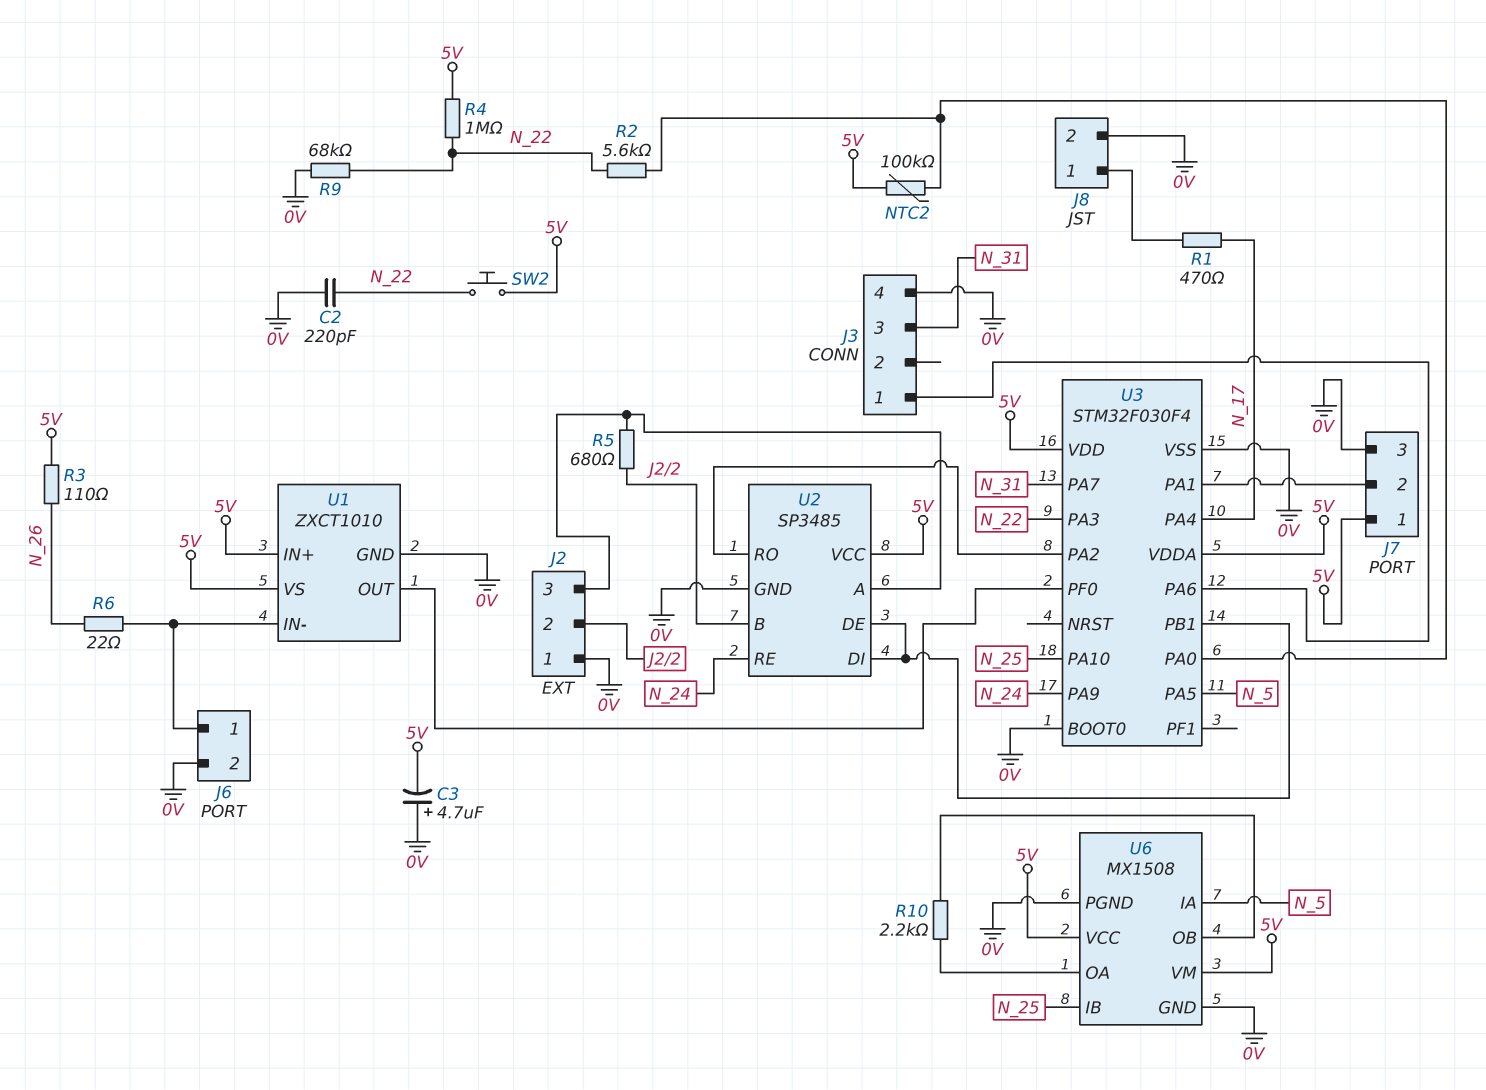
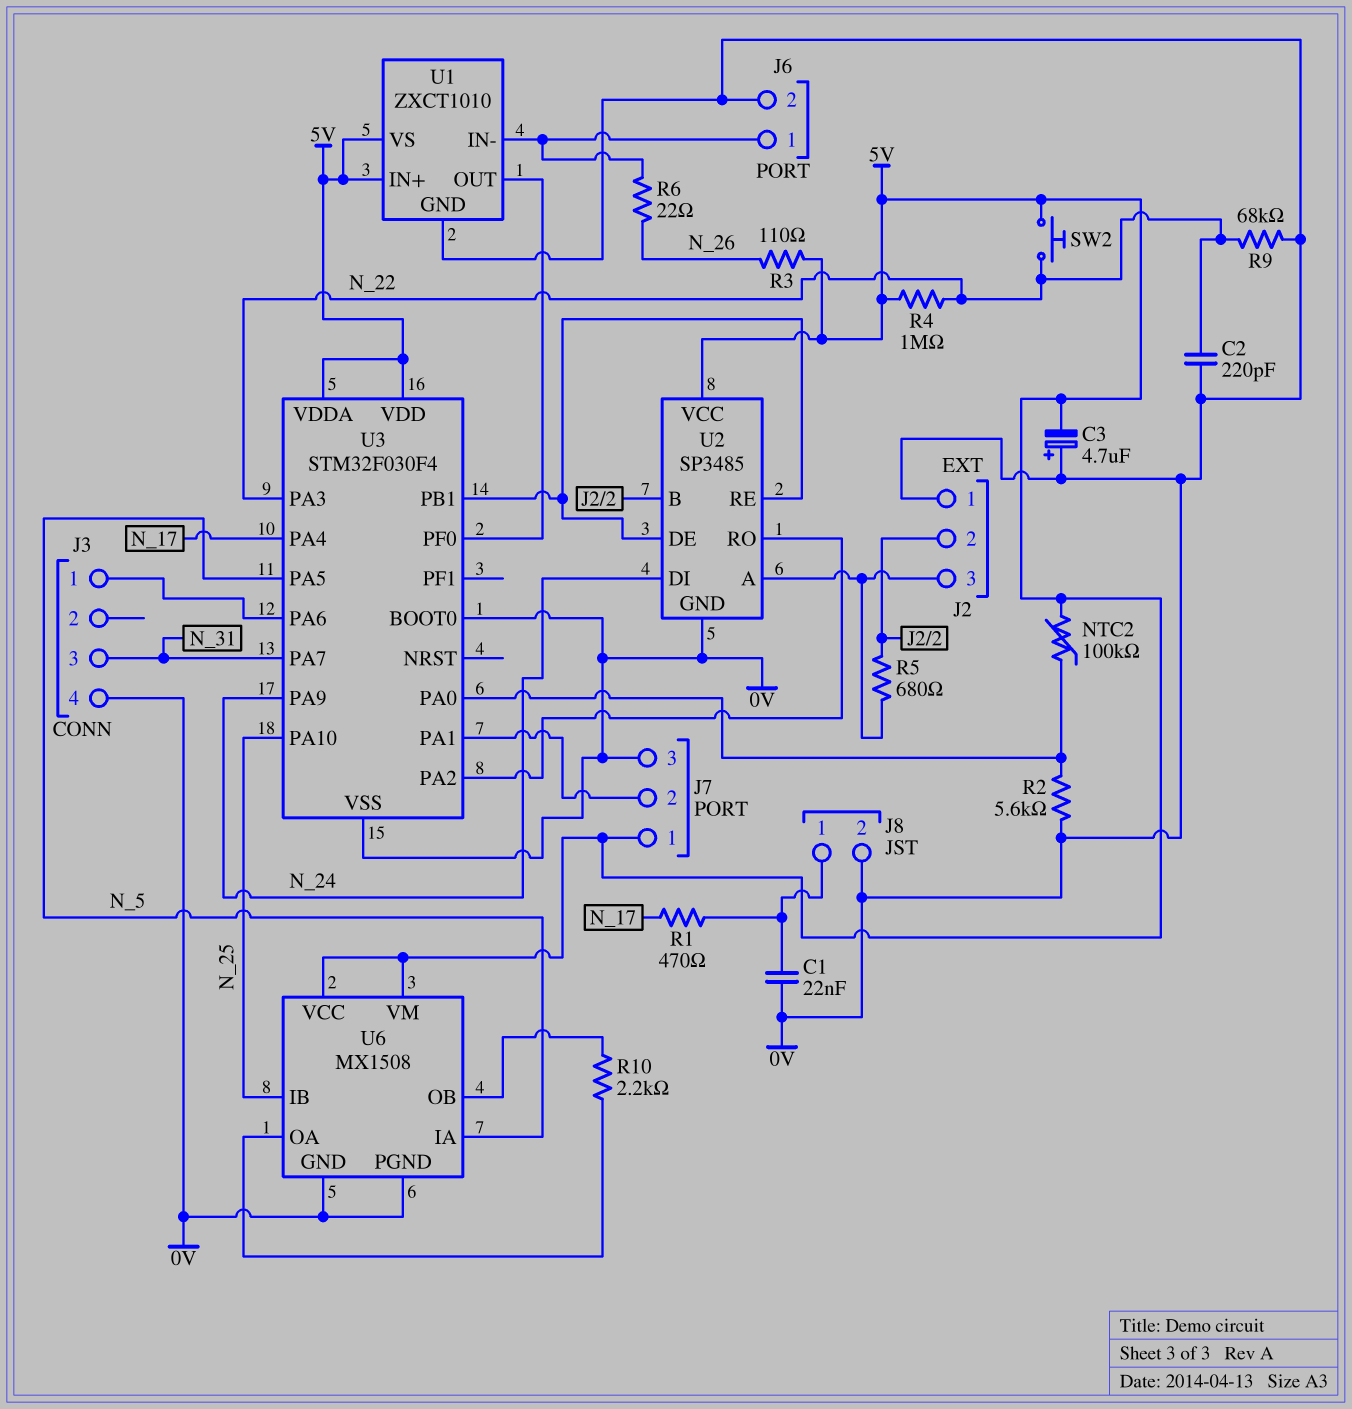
C1: none -> 22nF (0V, J8/1)
R2: 5.6k (N_22, U3/PA0) -> 5.6k (0V, U3/PA0)
U2 pin DI: U2/DE -> N_24
U2 pin RE: N_24 -> U2/DE

